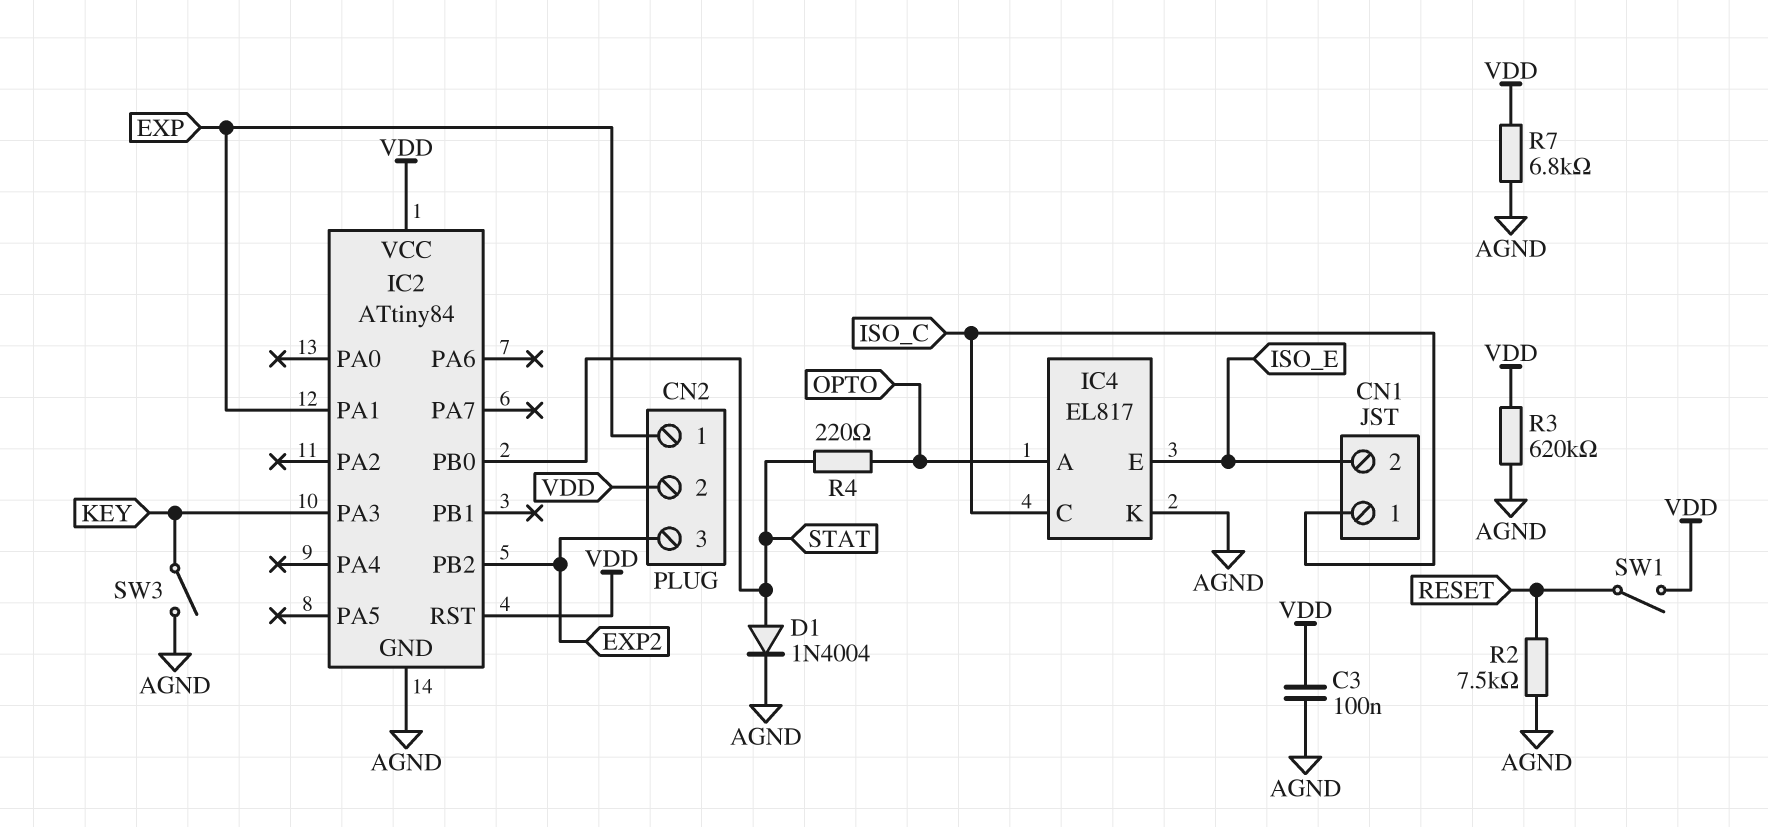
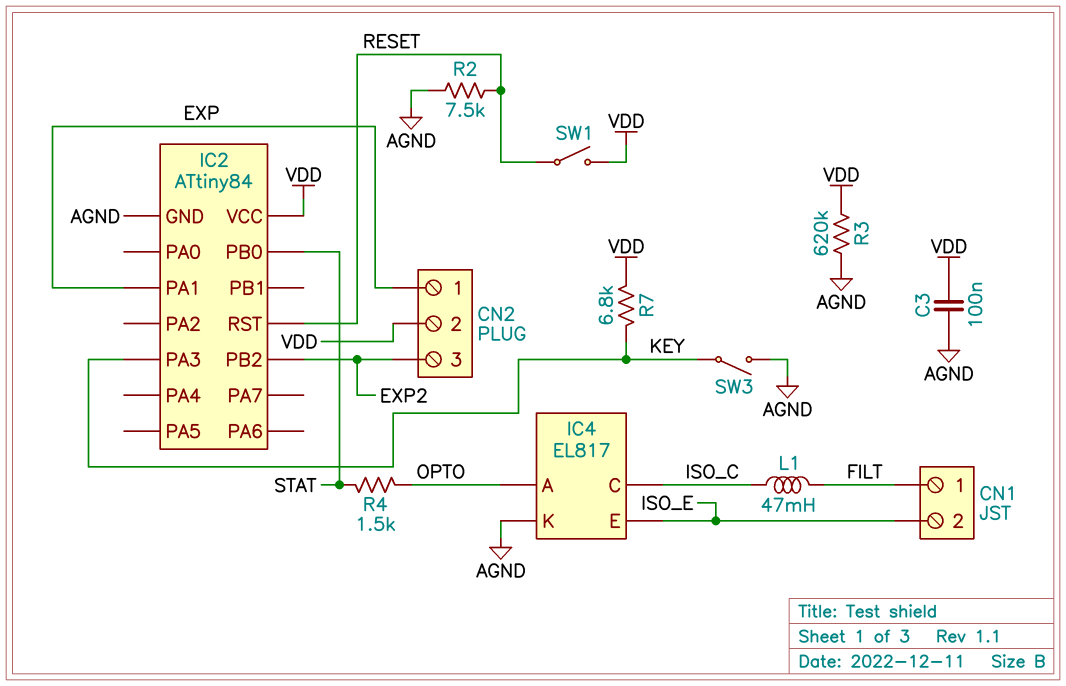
CN1 pin 1: ISO_C -> FILT
D1: diode 1N4004 (A STAT, K AGND) -> none
IC2 pin RST: VDD -> RESET
L1: none -> 47mH (FILT, ISO_C)
R4: 220 (OPTO, STAT) -> 1.5k (OPTO, STAT)
R7: 6.8k (AGND, VDD) -> 6.8k (KEY, VDD)

